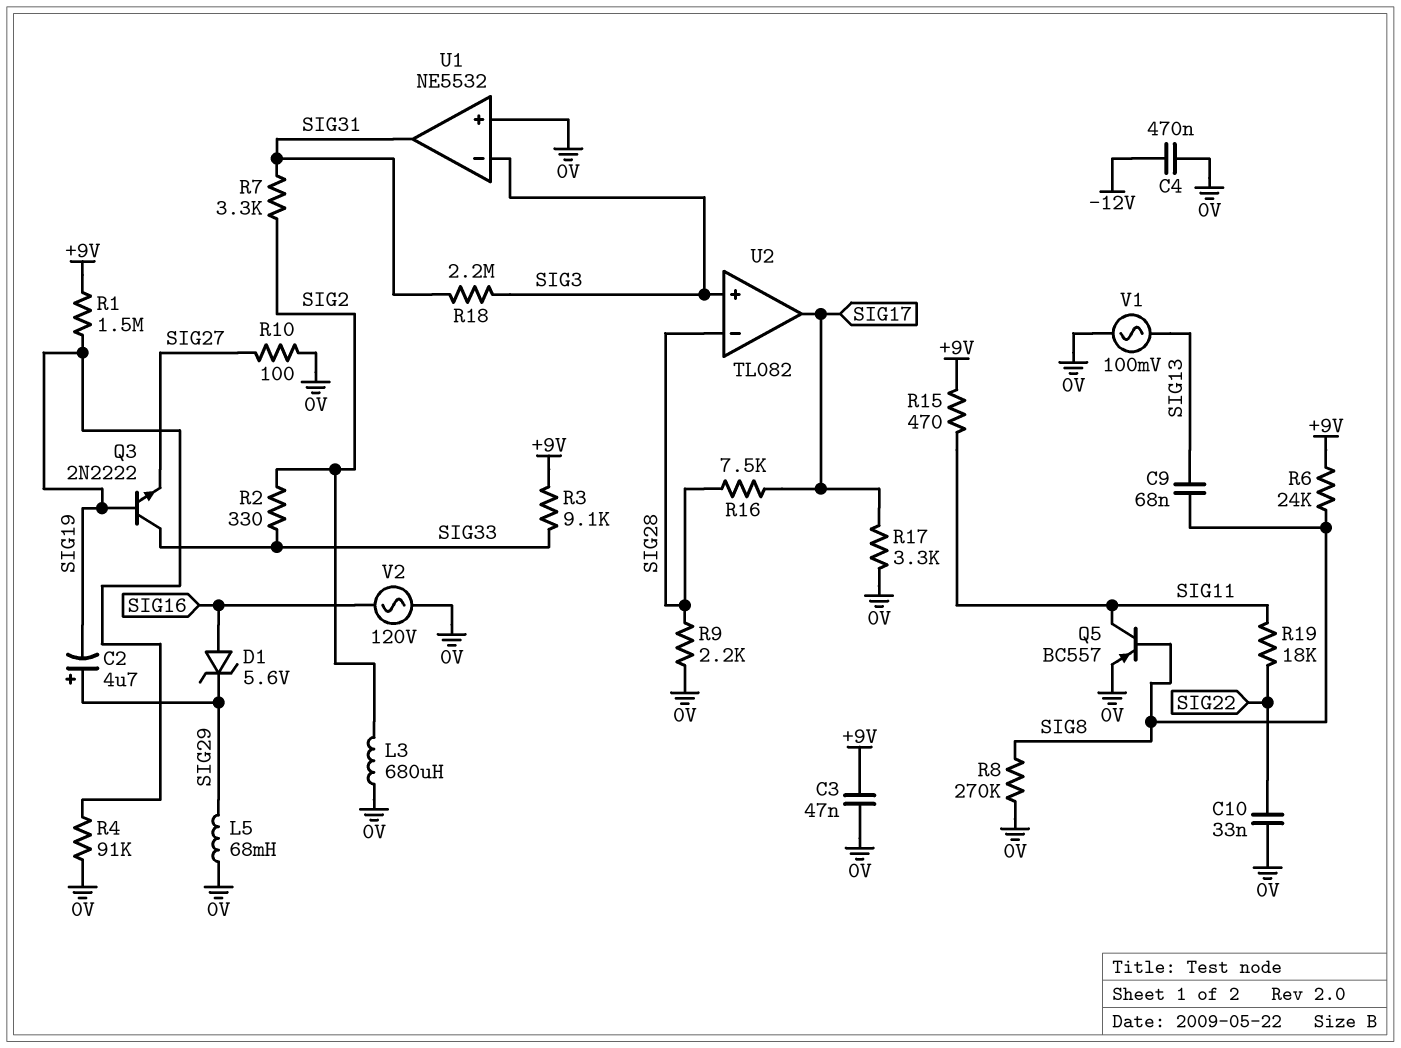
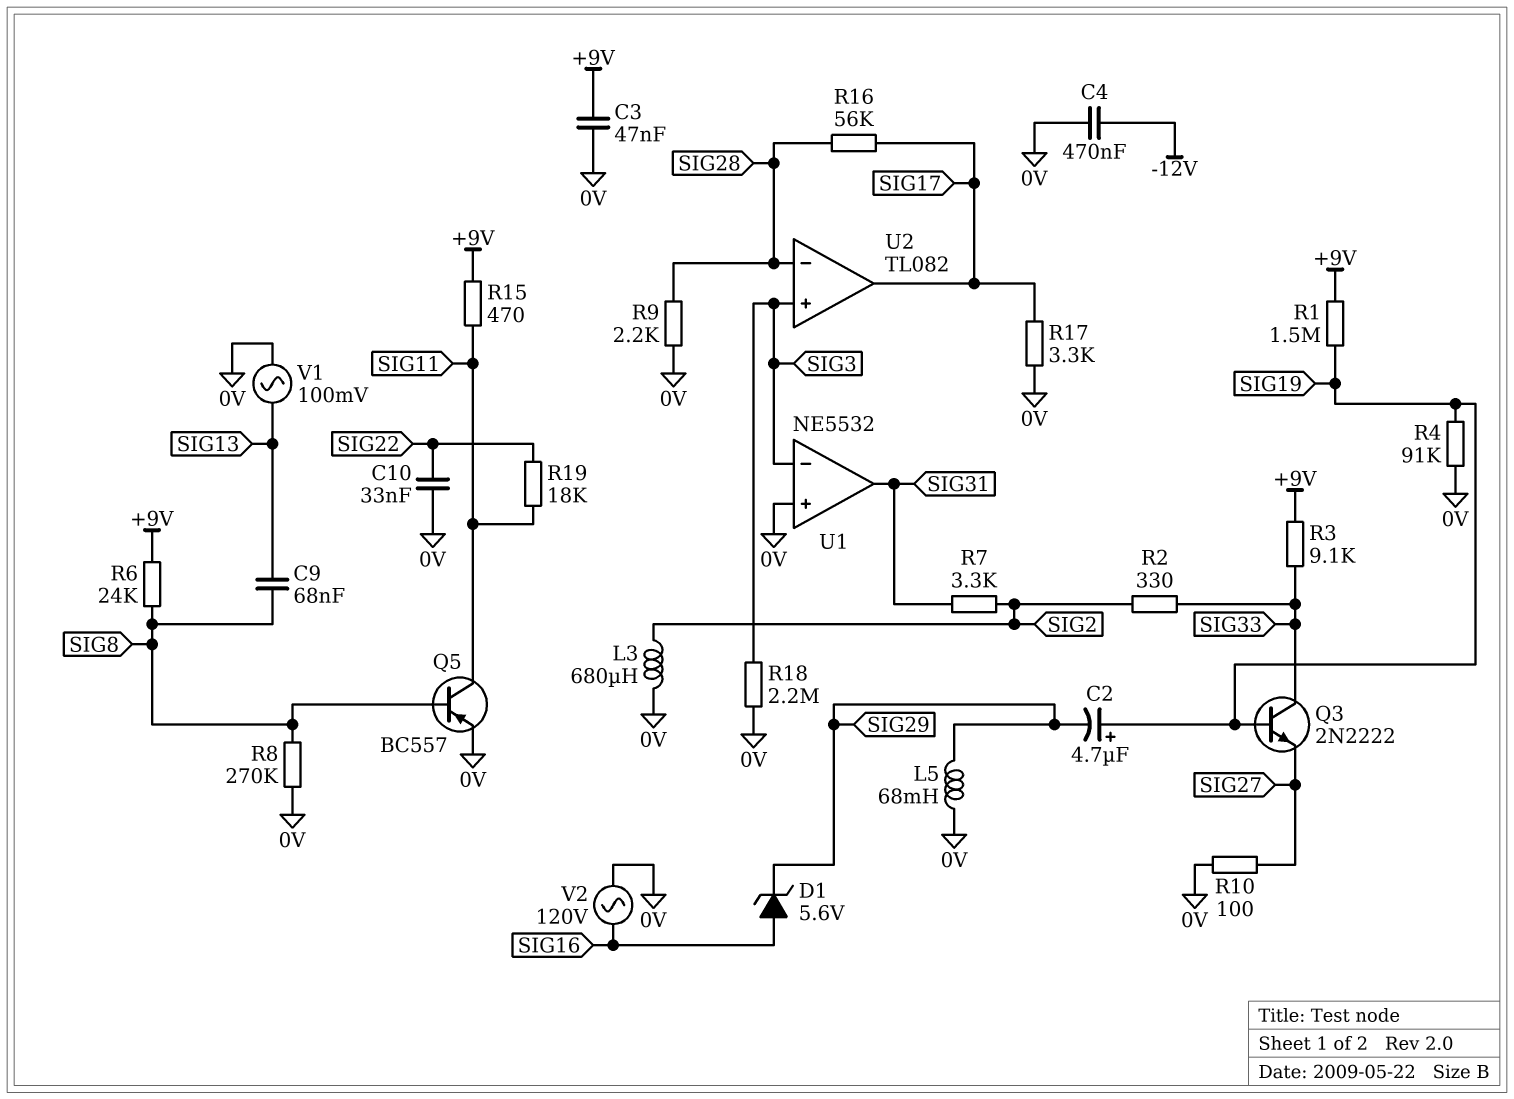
C2: 4.7uF (plus SIG29, minus SIG19) -> 4.7uF (plus SIG19, minus SIG29)
R16: 7.5k (SIG17, SIG28) -> 56k (SIG17, SIG28)
R18: 2.2M (SIG3, SIG31) -> 2.2M (0V, SIG3)

